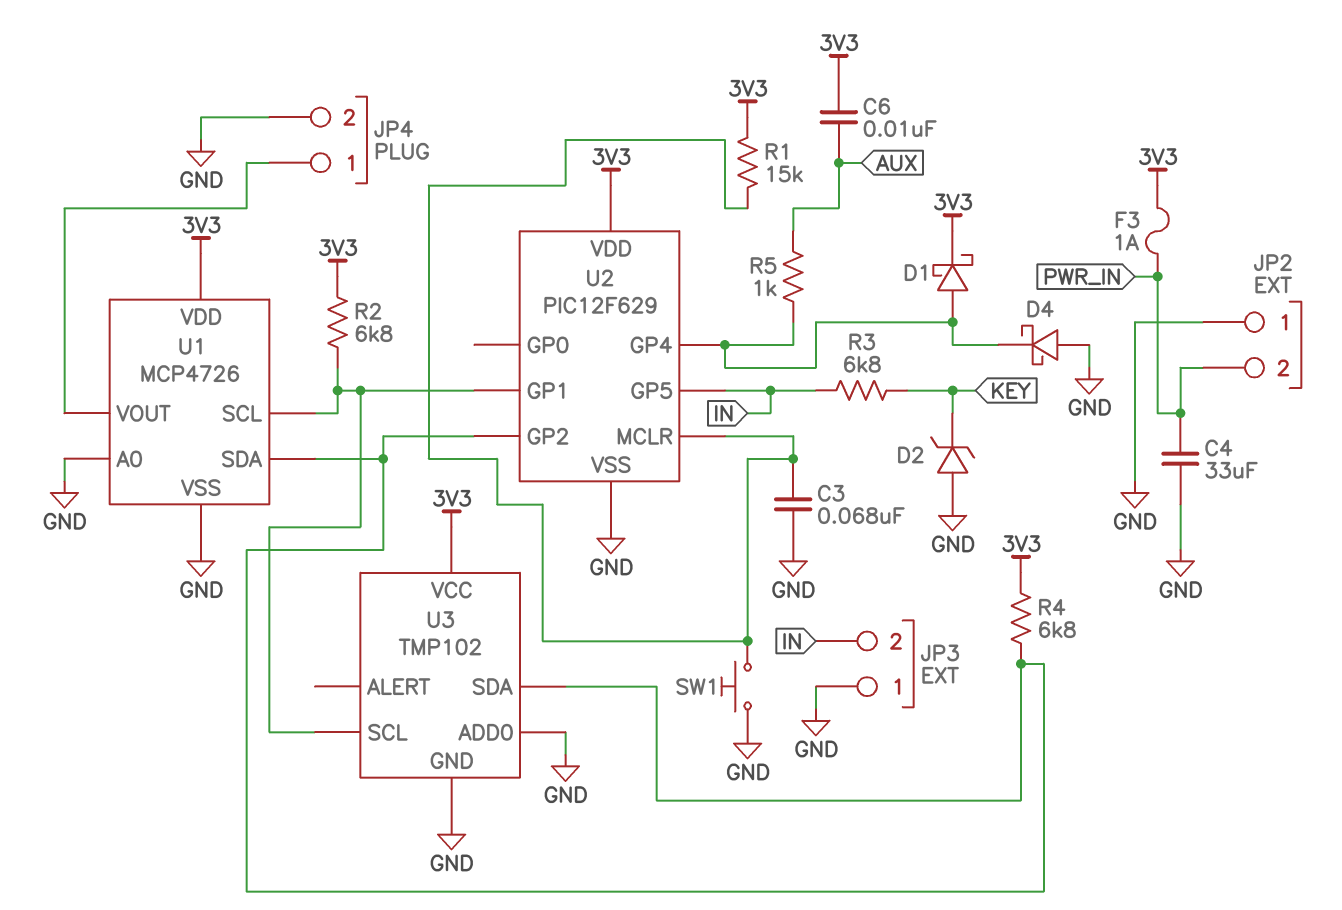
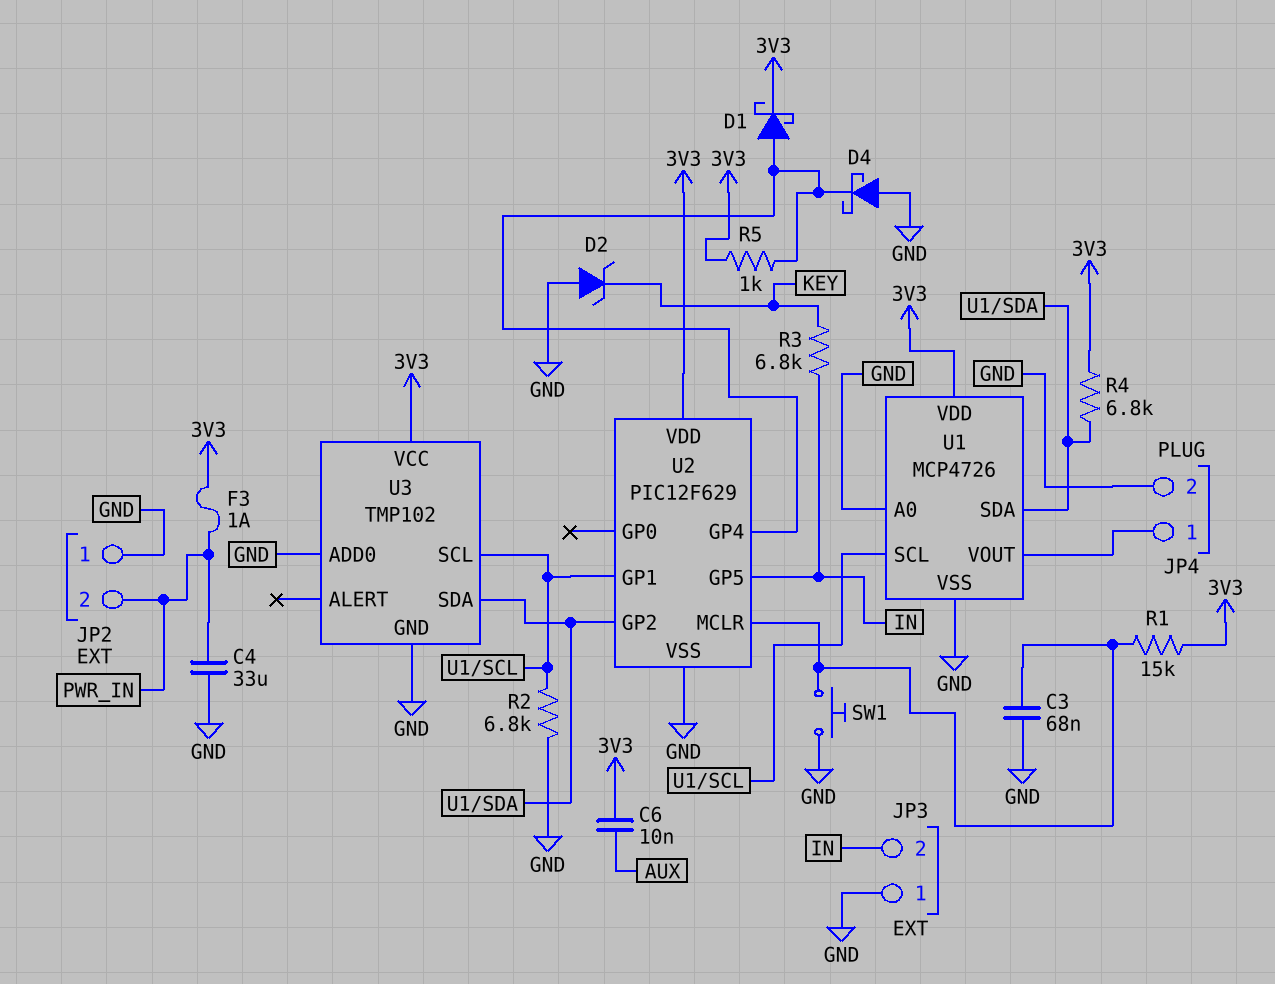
R2: 6.8k (3V3, U1/SCL) -> 6.8k (GND, U1/SCL)
R5: 1k (AUX, U2/GP4) -> 1k (3V3, U2/GP4)

